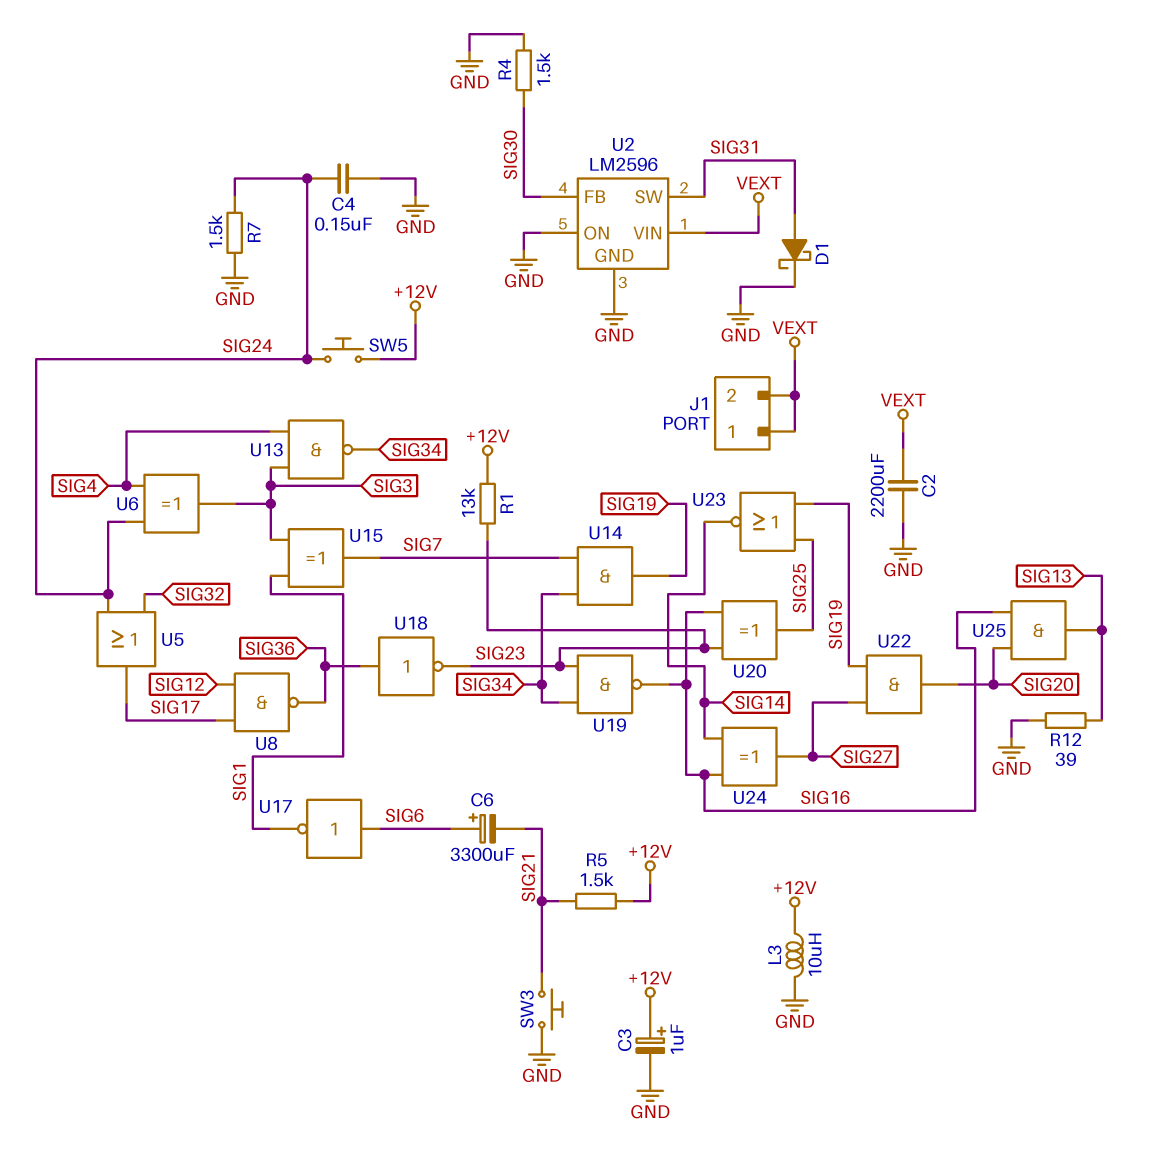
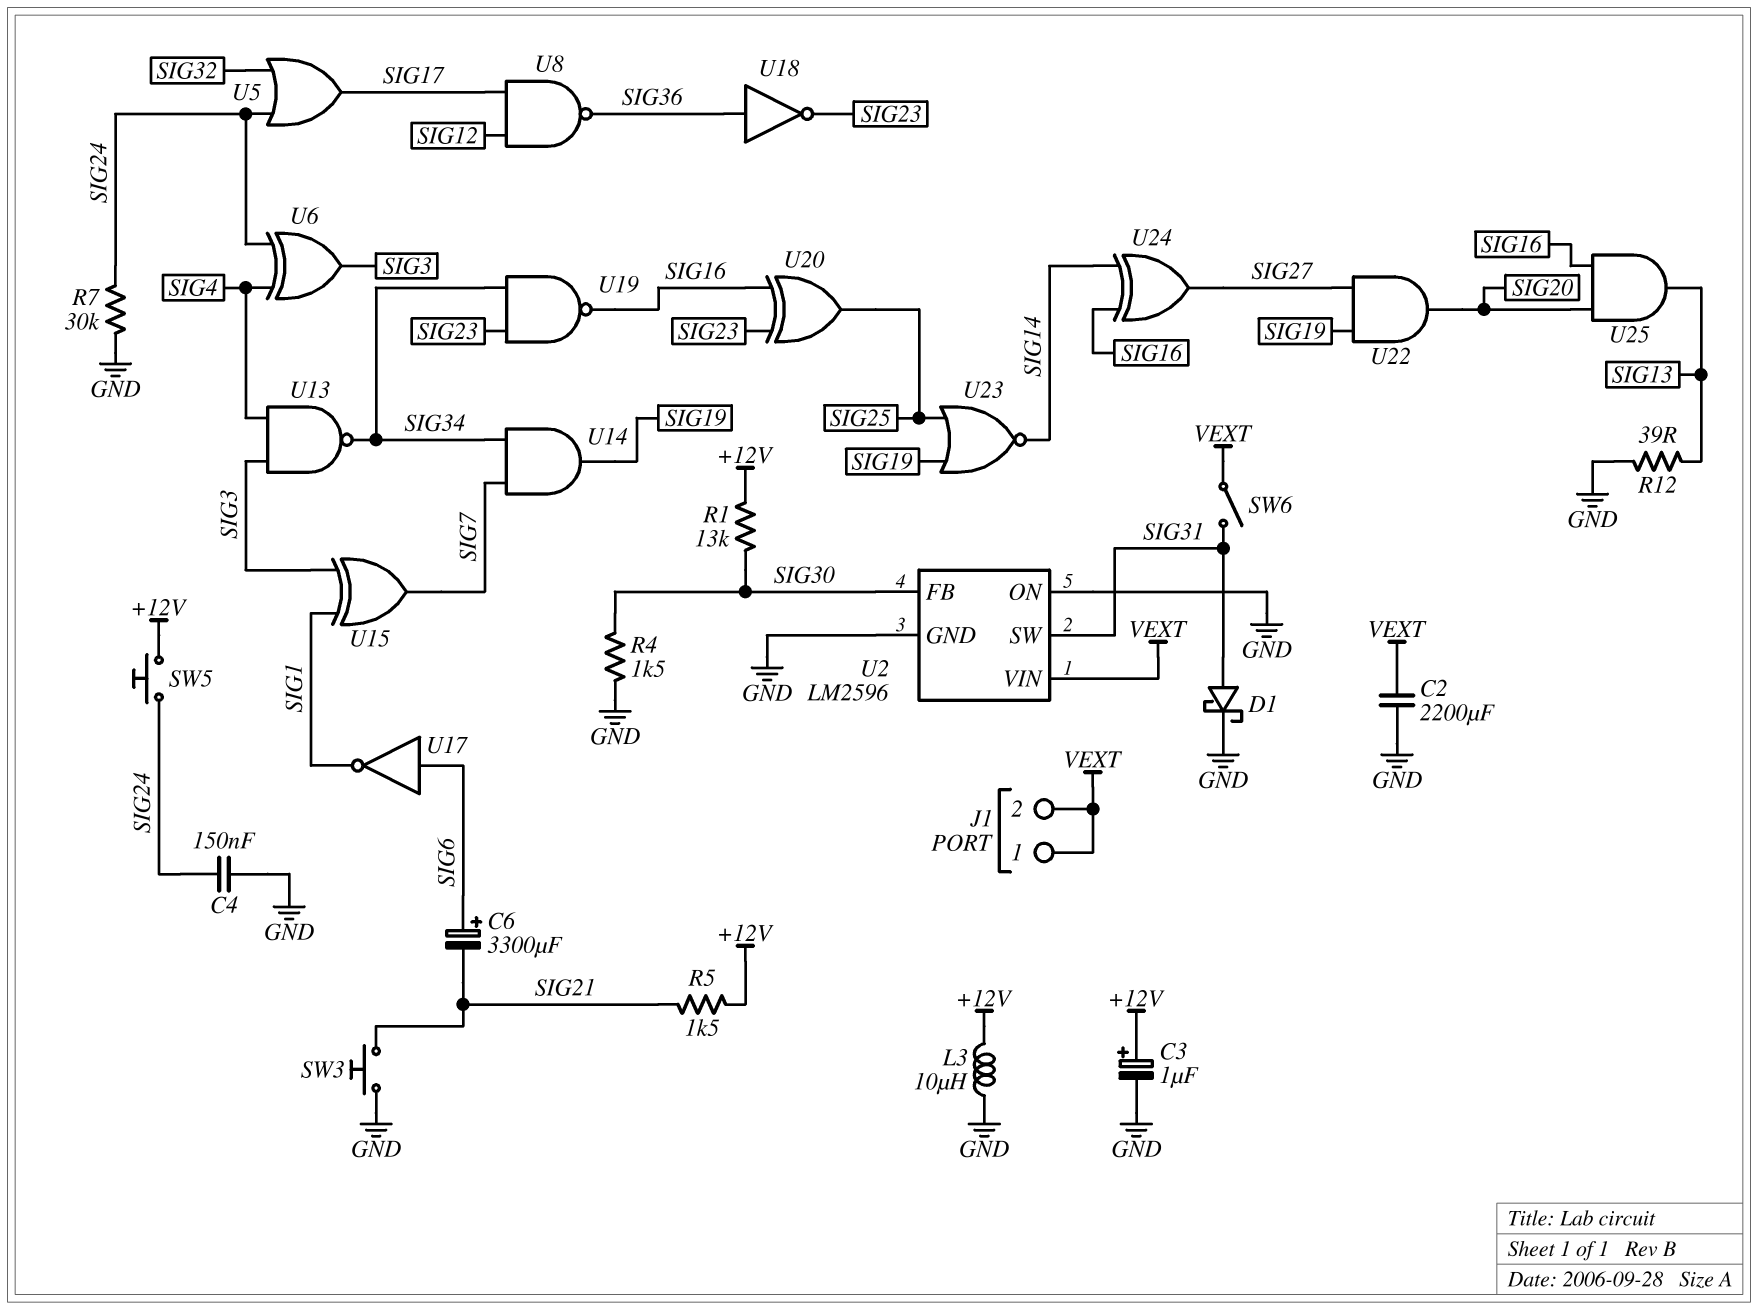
R1: 13k (+12V, SIG23) -> 13k (+12V, SIG30)
R7: 1.5k (GND, SIG24) -> 30k (GND, SIG24)
SW6: none -> switch (SIG31, VEXT)

